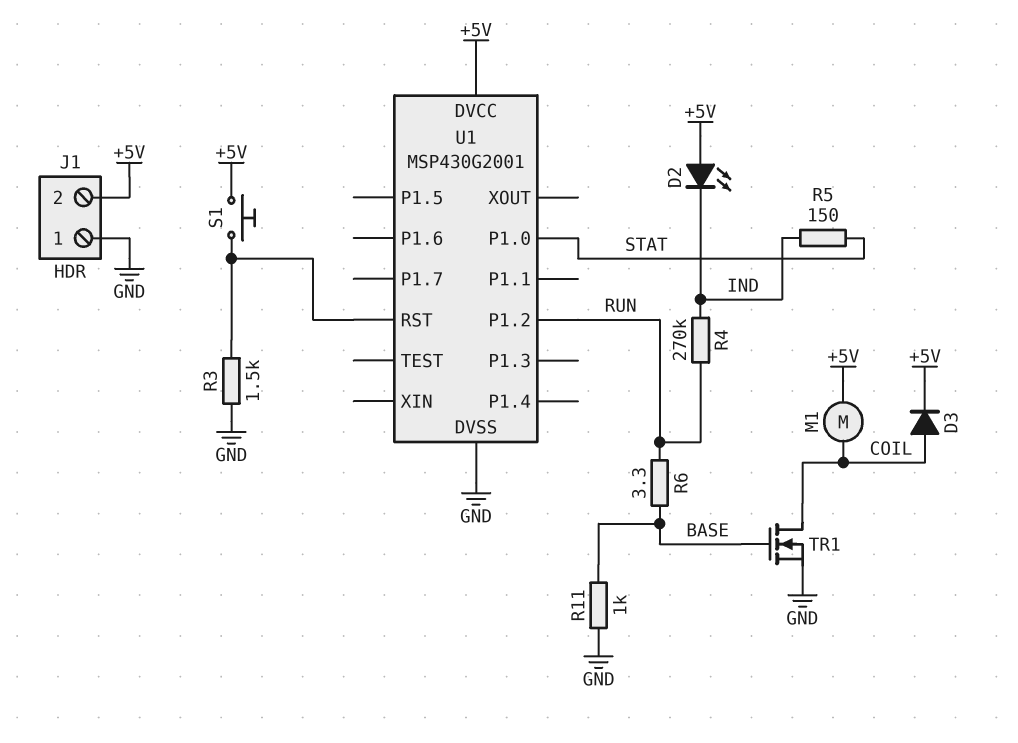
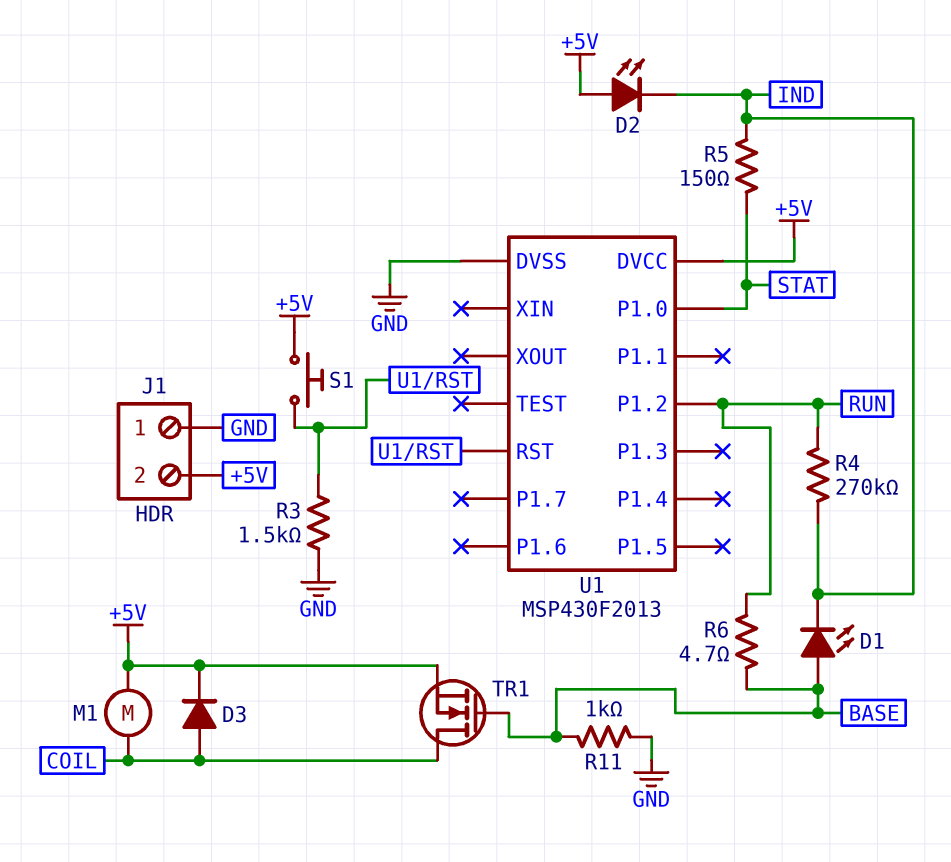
D1: none -> LED (A BASE, K IND)
R6: 3.3 (BASE, RUN) -> 4.7 (BASE, RUN)
TR1: NMOS (G BASE, D COIL, S GND) -> NMOS (G BASE, D COIL, S +5V)
U1: MSP430G2001 -> MSP430F2013

